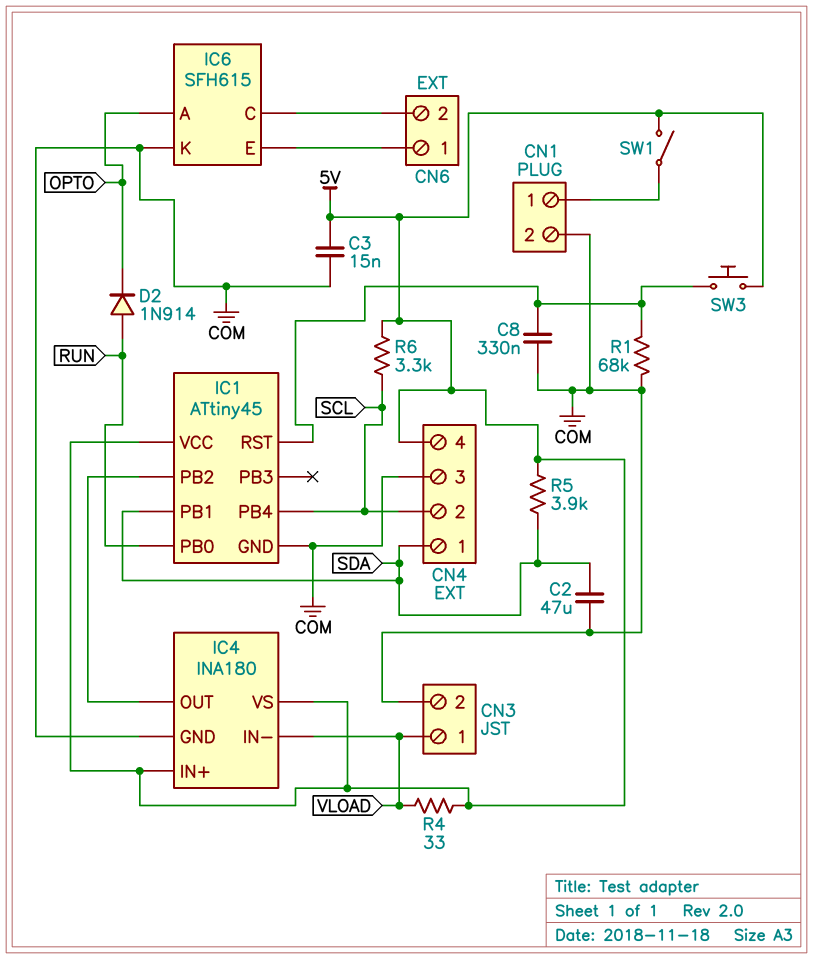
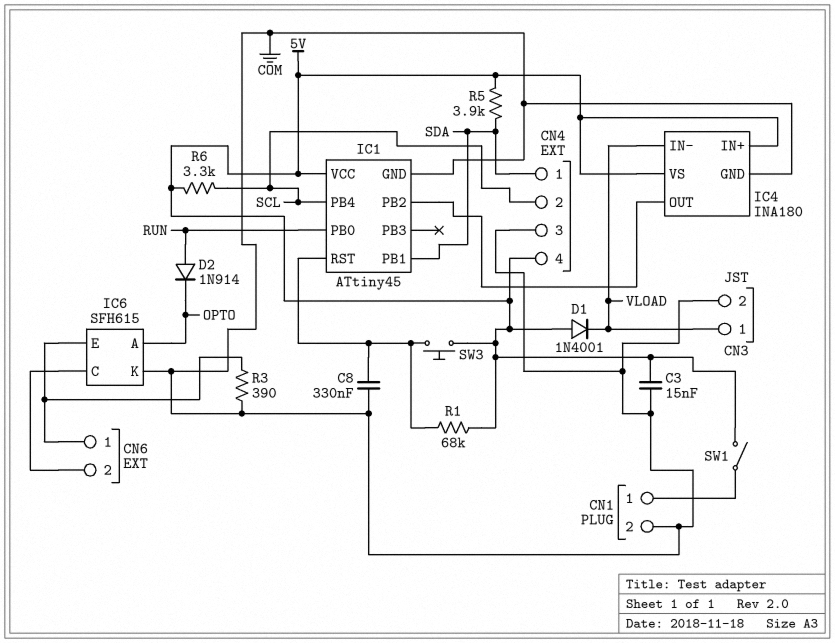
C2: 47uF (COM, SDA) -> none
D1: none -> diode 1N4001 (A 5V, K VLOAD)
R1: 68k (COM, IC1/RST) -> 68k (5V, IC1/RST)
R3: none -> 390 (CN6/1, COM)
R4: 33 (5V, VLOAD) -> none

